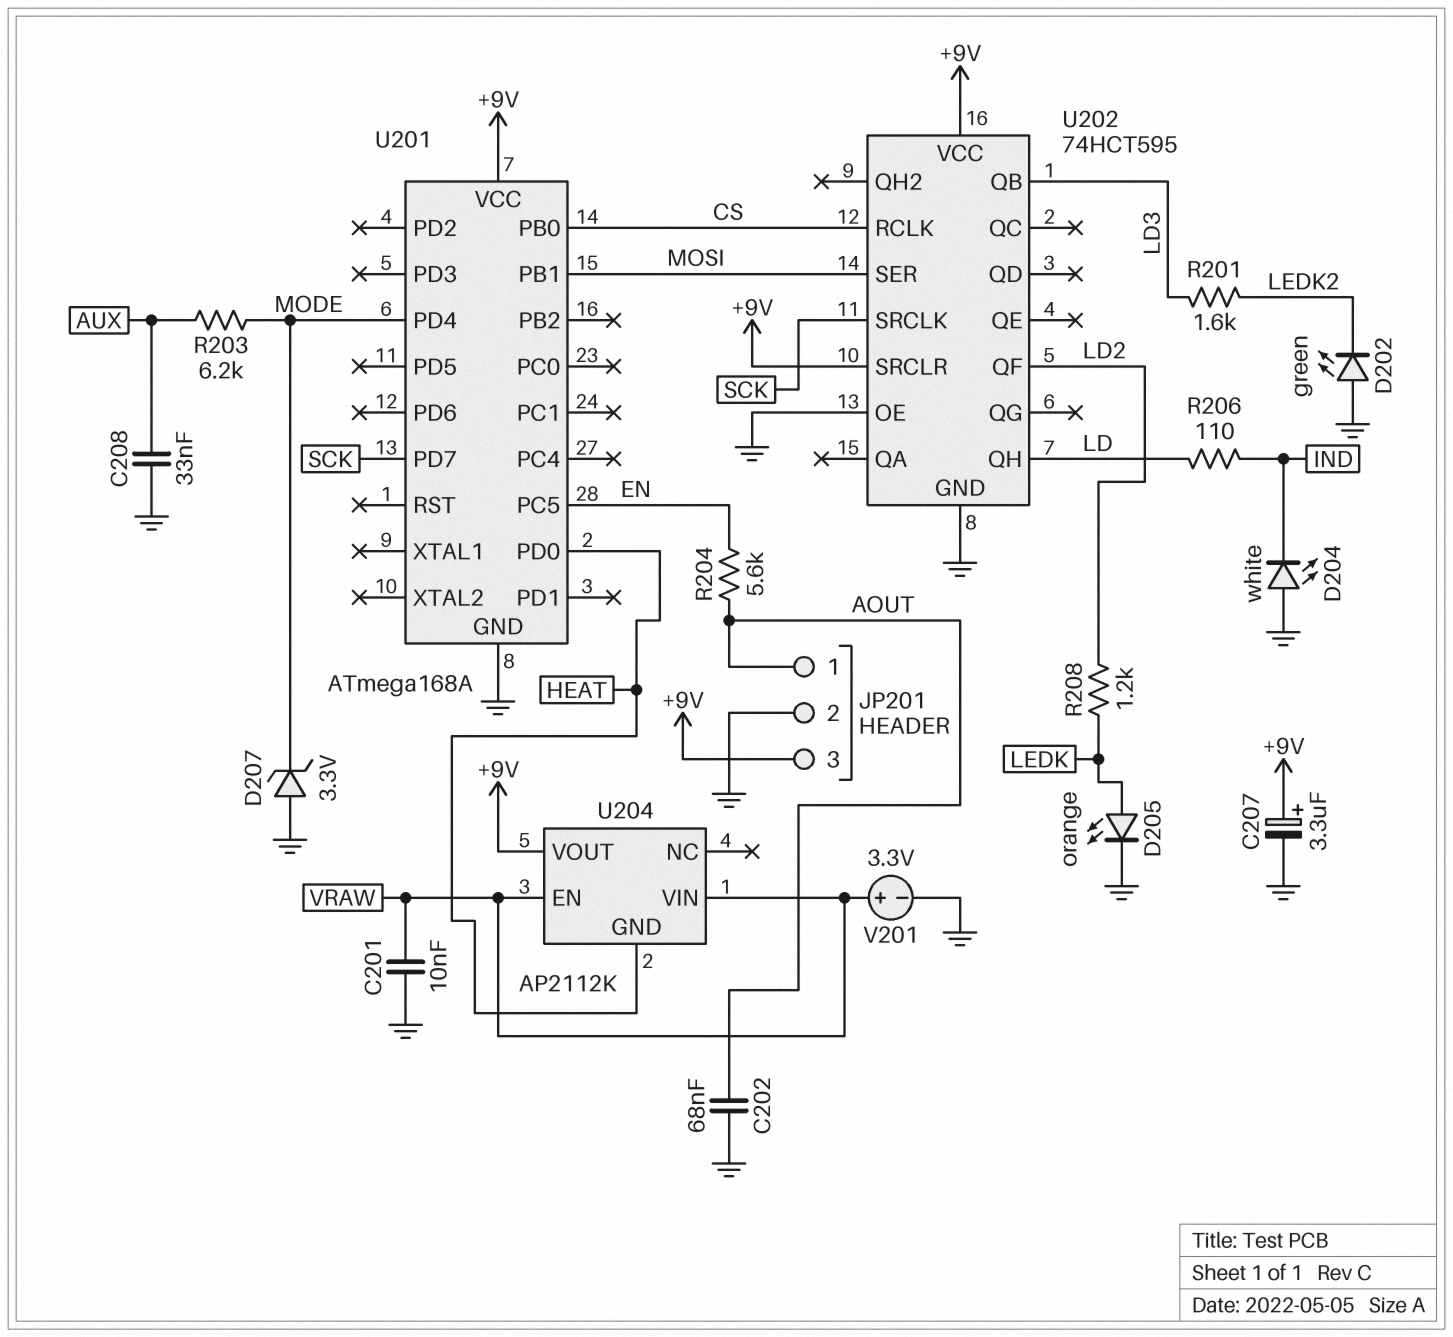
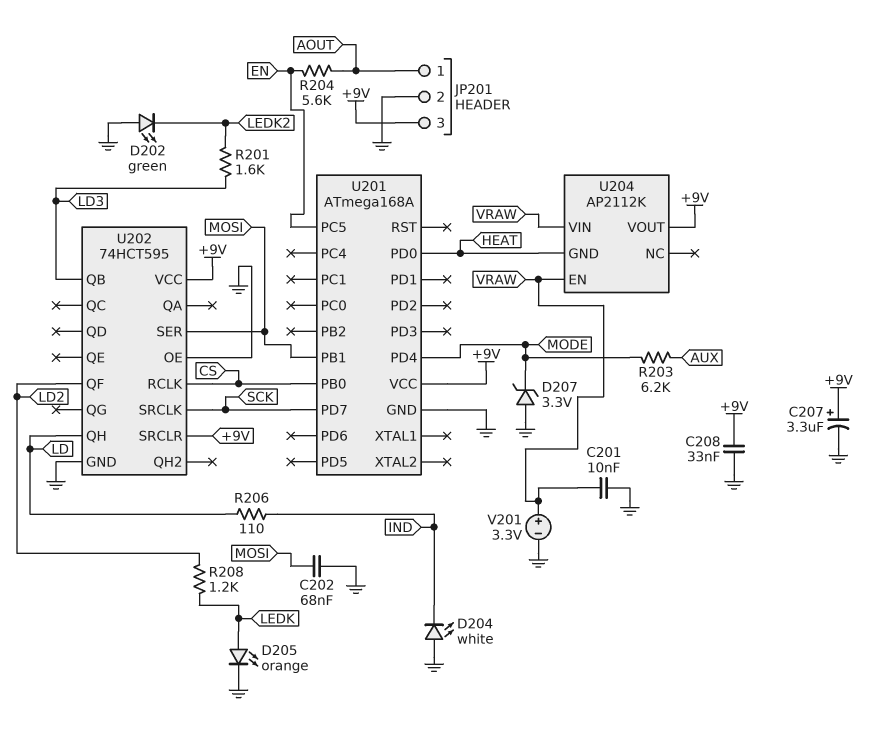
C202: 68nF (AOUT, GND) -> 68nF (GND, MOSI)
C208: 33nF (AUX, GND) -> 33nF (+9V, GND)

